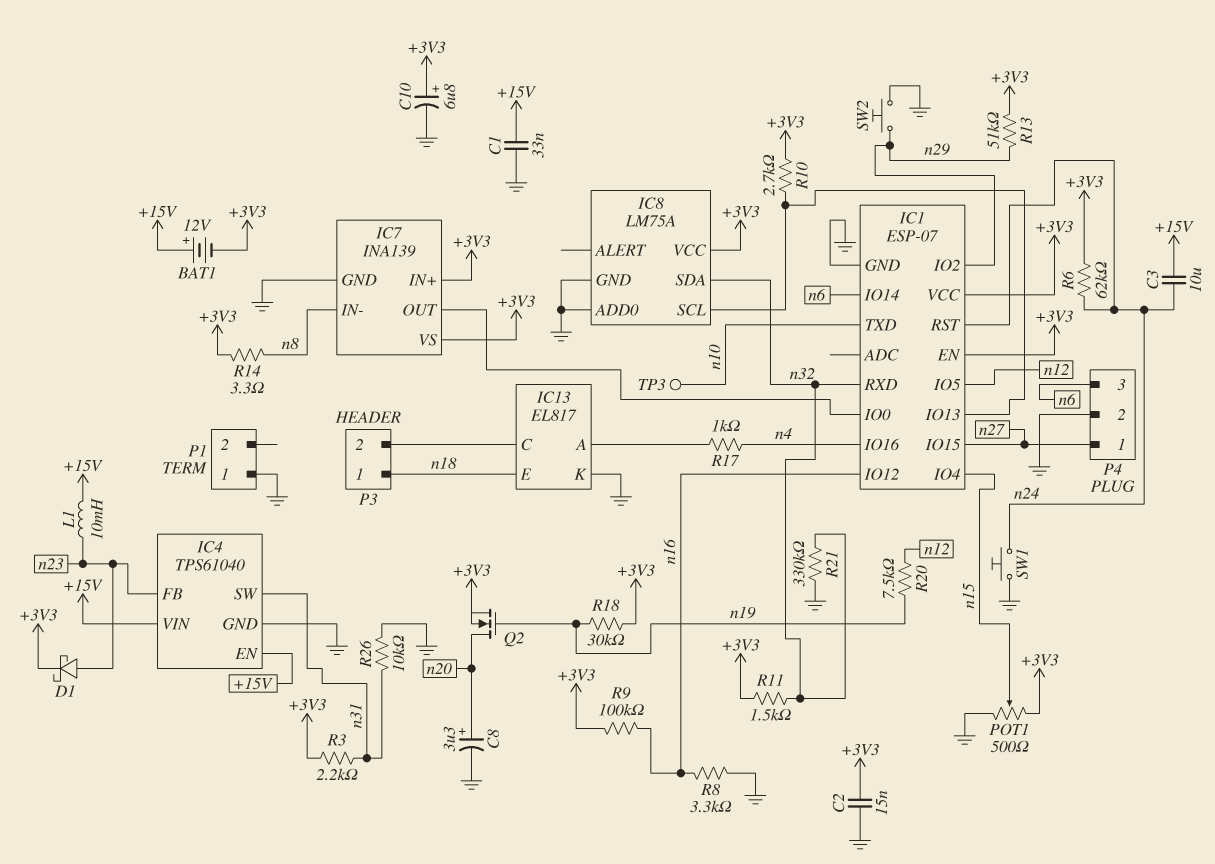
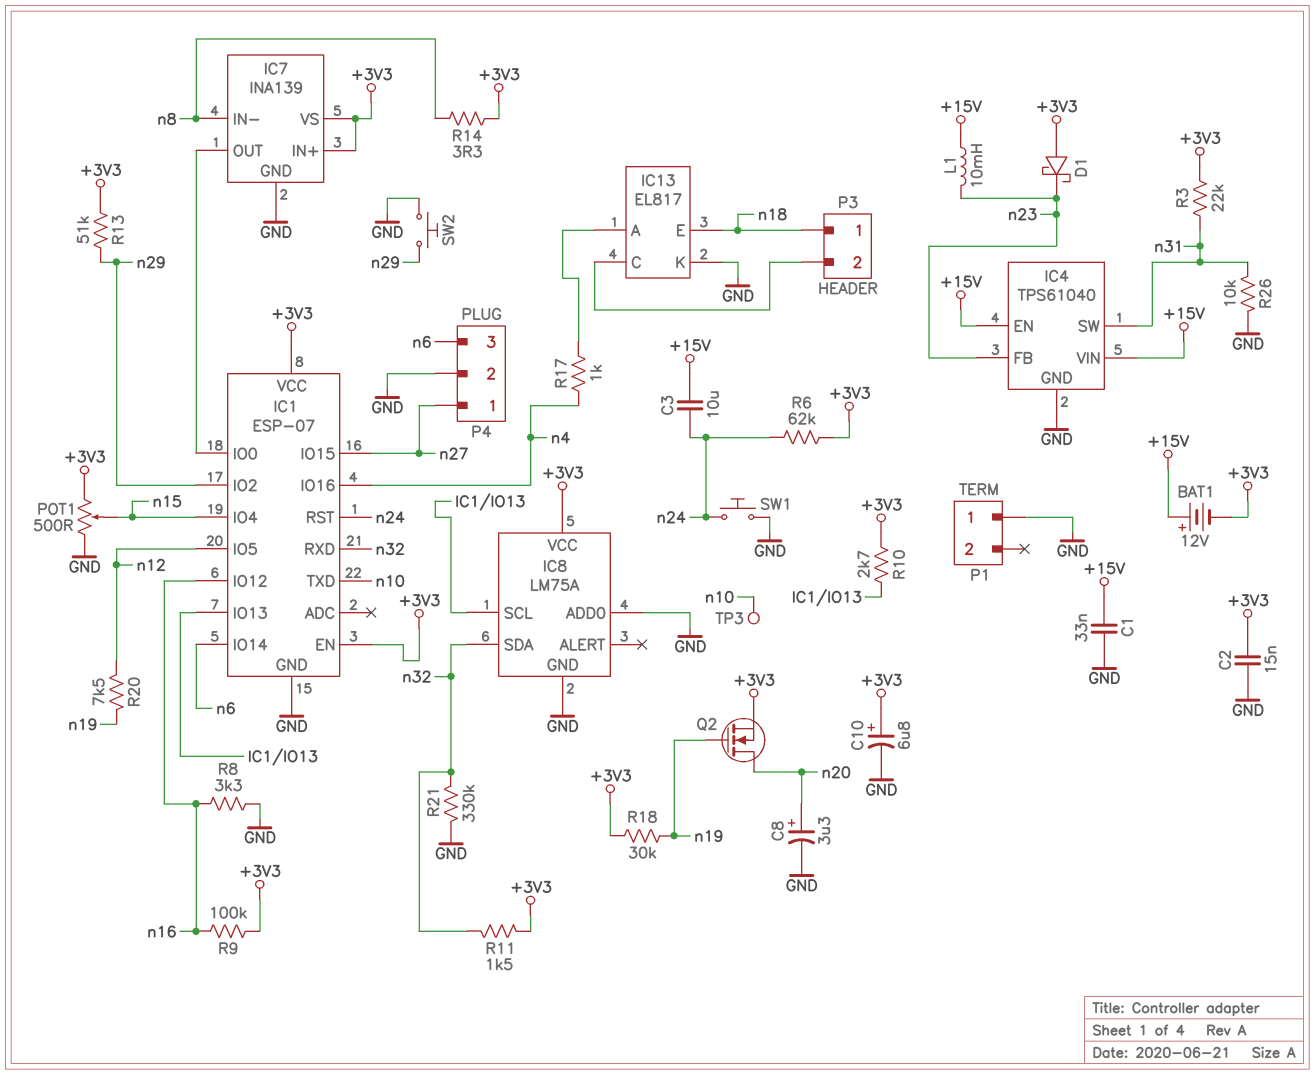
D1: schottky (A n23, K +3V3) -> schottky (A +3V3, K n23)
R3: 2.2k (+3V3, n31) -> 22k (+3V3, n31)

